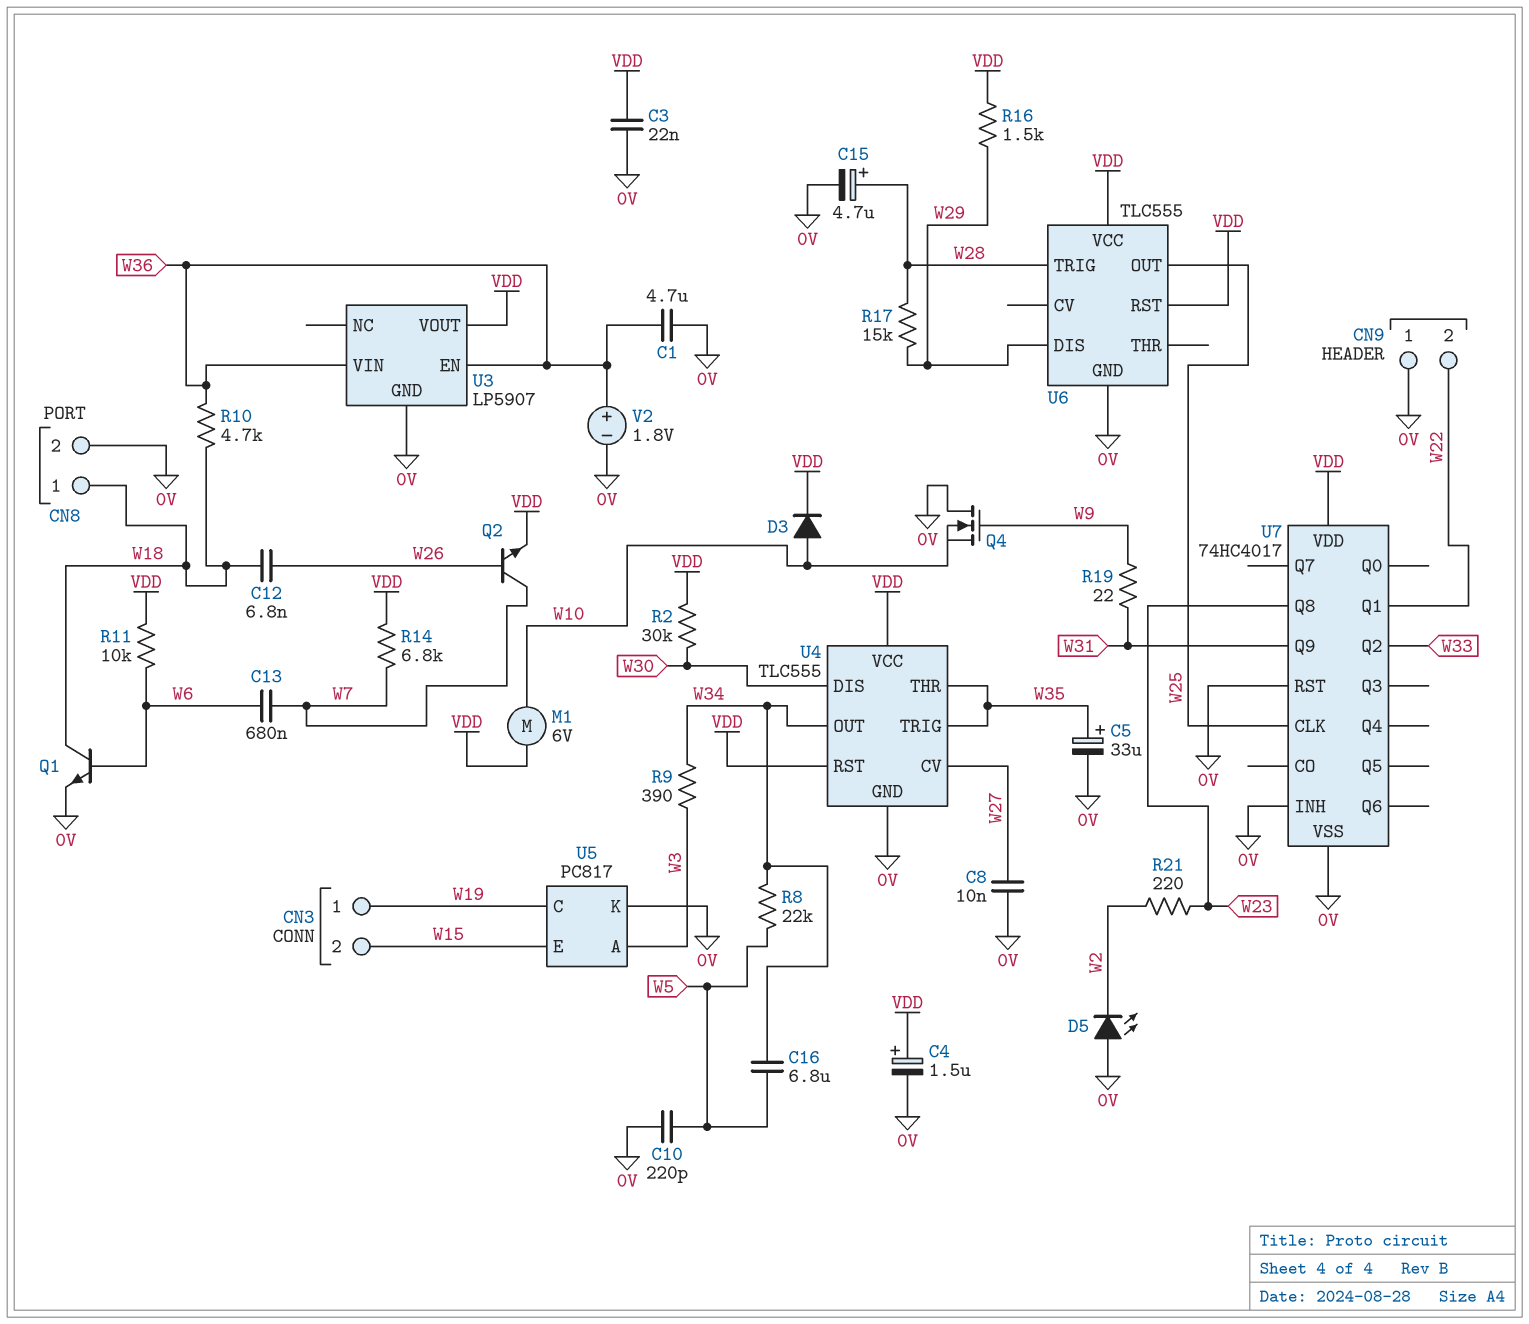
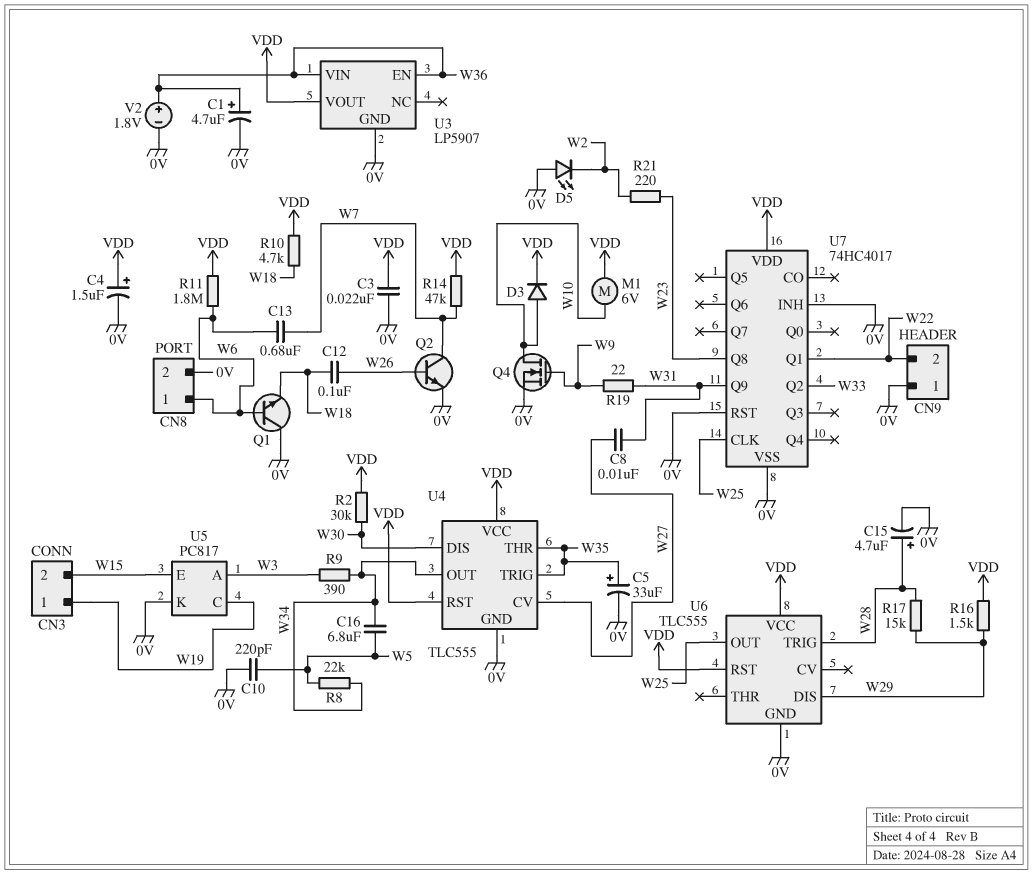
C1: 4.7uF (0V, W36) -> 4.7uF (plus W36, minus 0V)
C8: 10nF (0V, W27) -> 10nF (W27, W31)
C12: 6.8nF (W18, W26) -> 100nF (W18, W26)
CN8 pin 1: W18 -> W6
Q1: NPN (B W6, C W18, E 0V) -> NPN (B W6, C 0V, E W18)
Q2: NPN (B W26, C W7, E VDD) -> NPN (B W26, C W7, E 0V)
Q4: NMOS (G W9, D 0V, S W10) -> NMOS (G W9, D W10, S 0V)
R10: 4.7k (W18, W36) -> 4.7k (VDD, W18)
R11: 10k (VDD, W6) -> 1.8M (VDD, W6)
R14: 6.8k (VDD, W7) -> 47k (VDD, W7)

